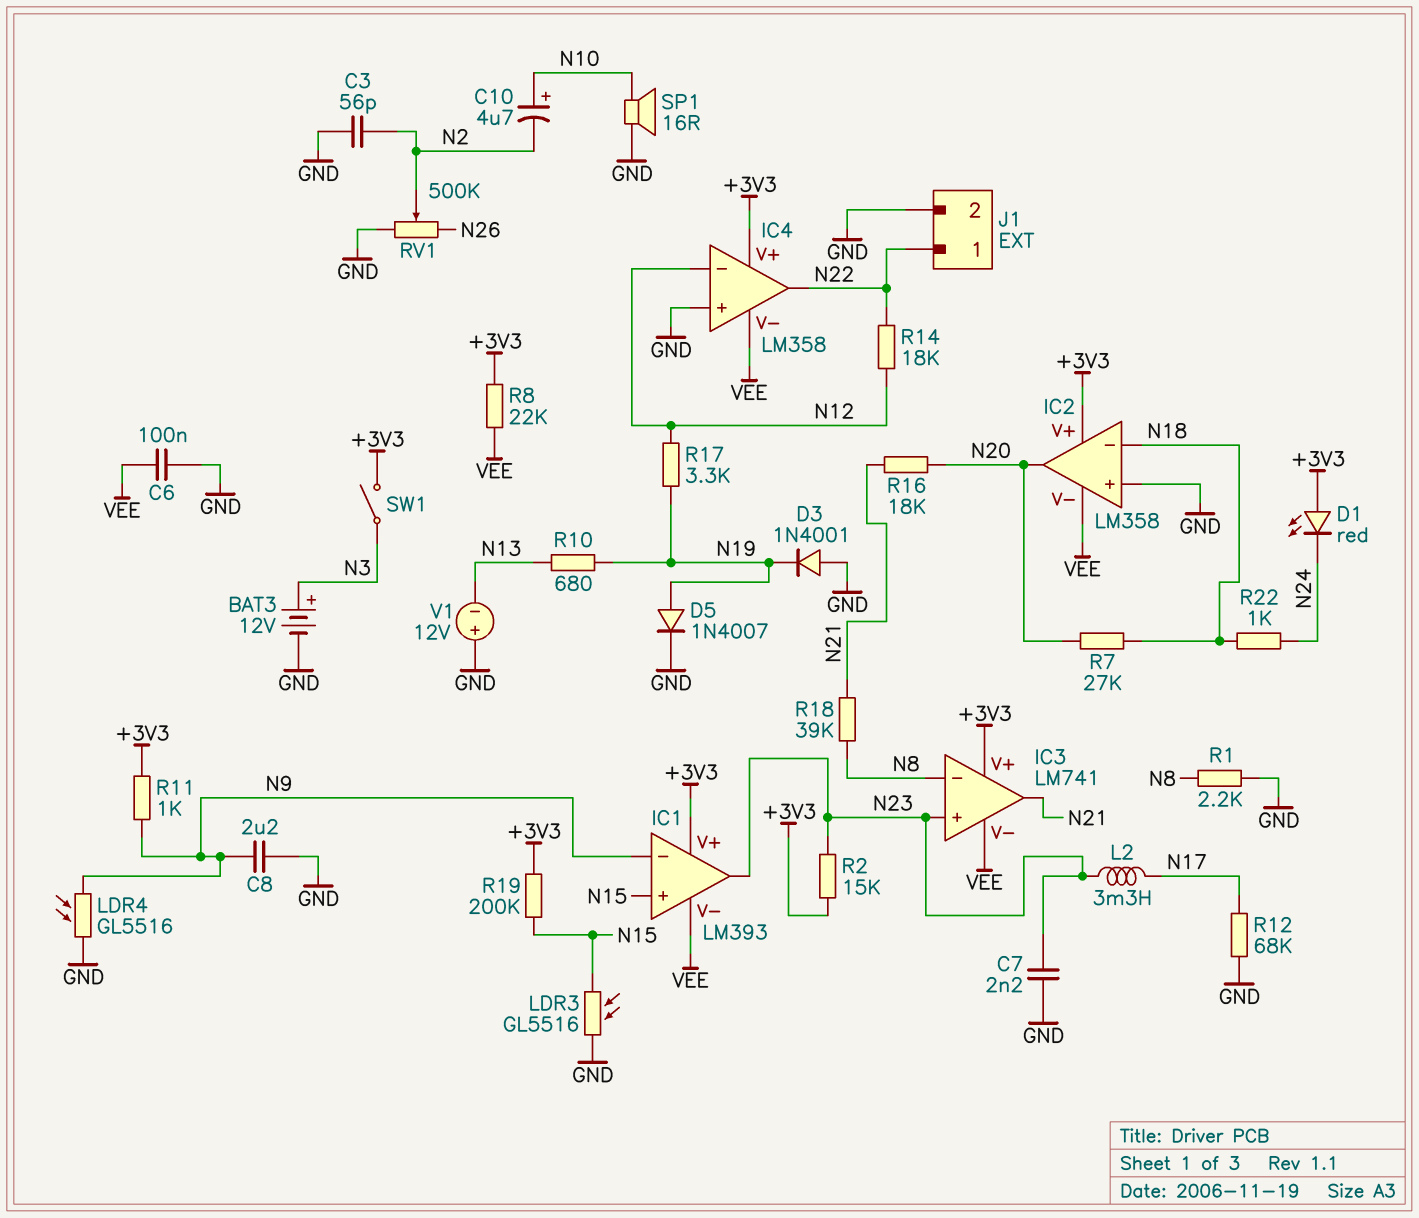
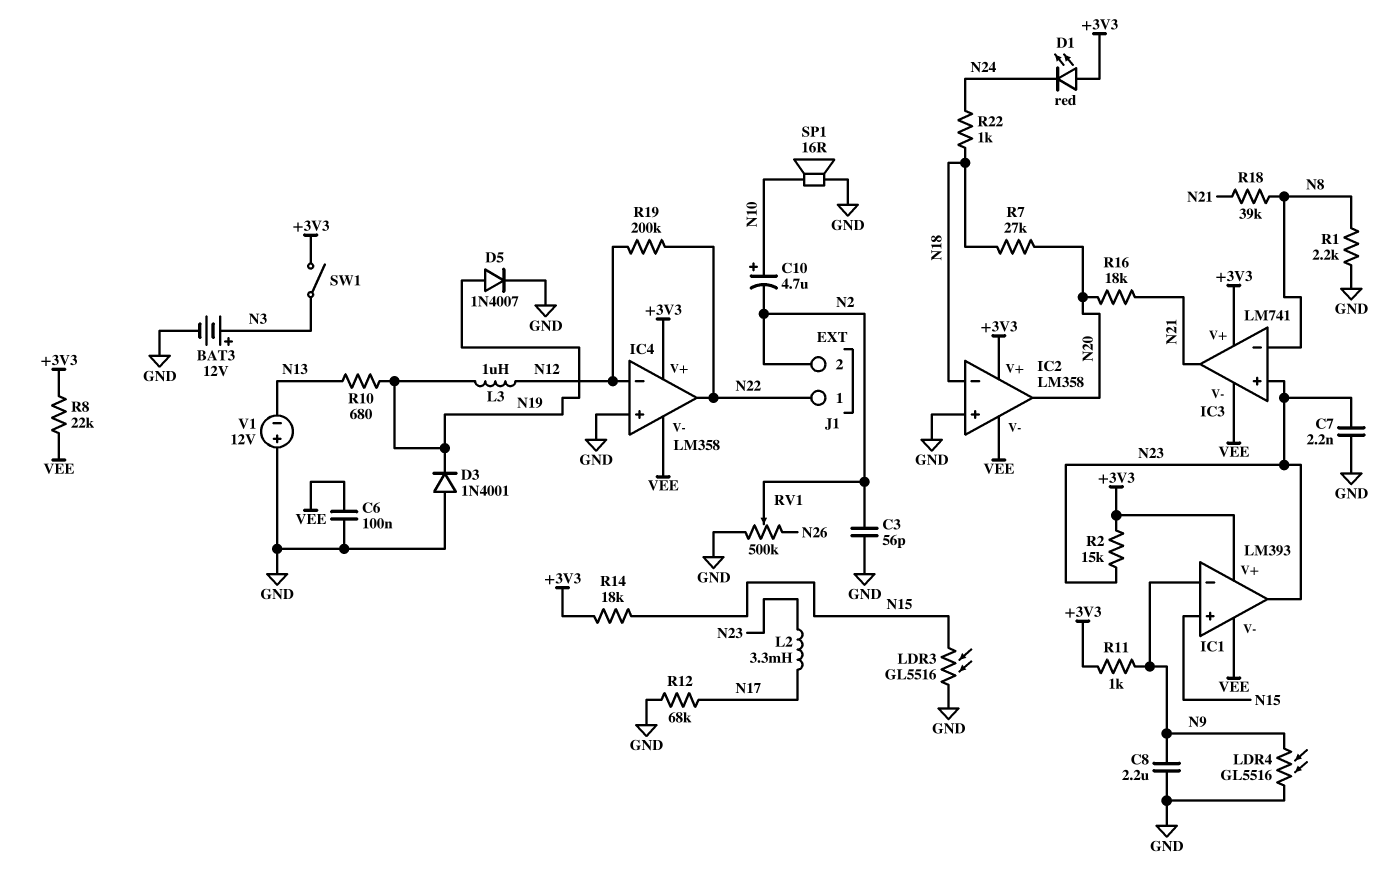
J1 pin 2: GND -> N2
L3: none -> 1uH (N12, N19)
R14: 18k (N12, N22) -> 18k (+3V3, N15)
R17: 3.3k (N12, N19) -> none
R19: 200k (+3V3, N15) -> 200k (N12, N22)

